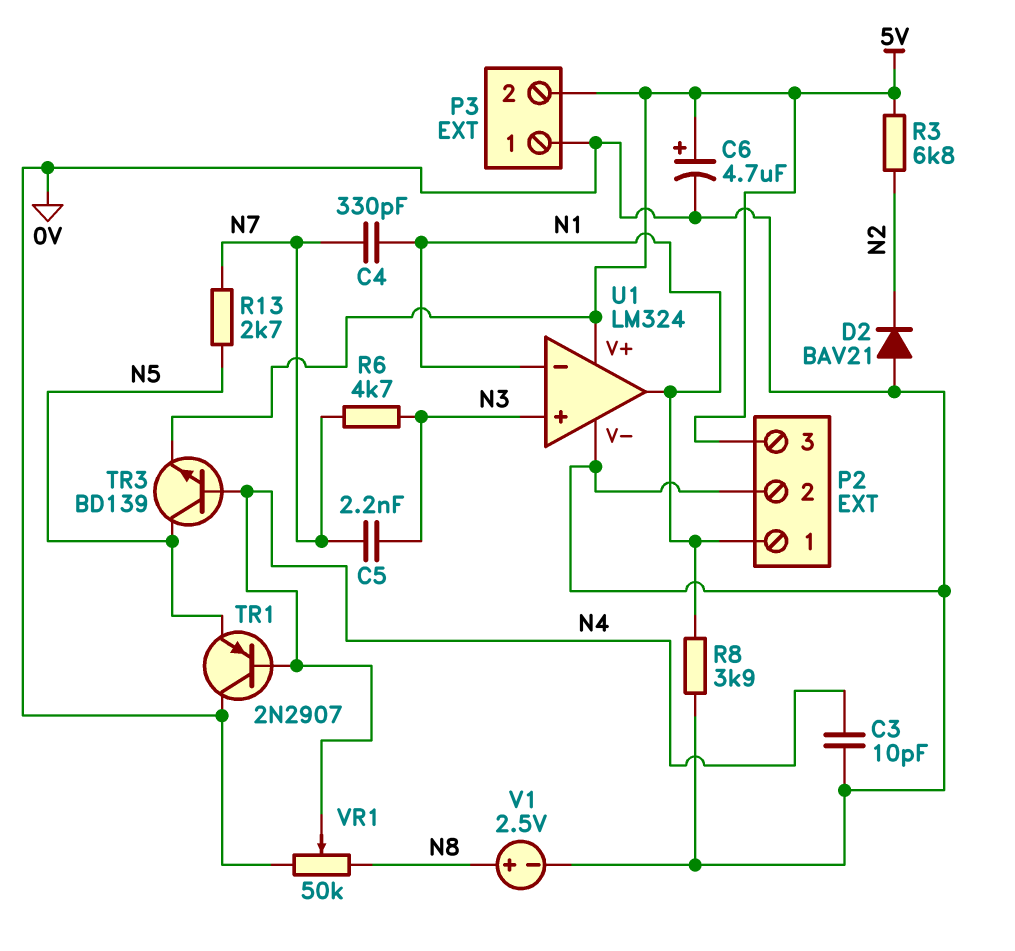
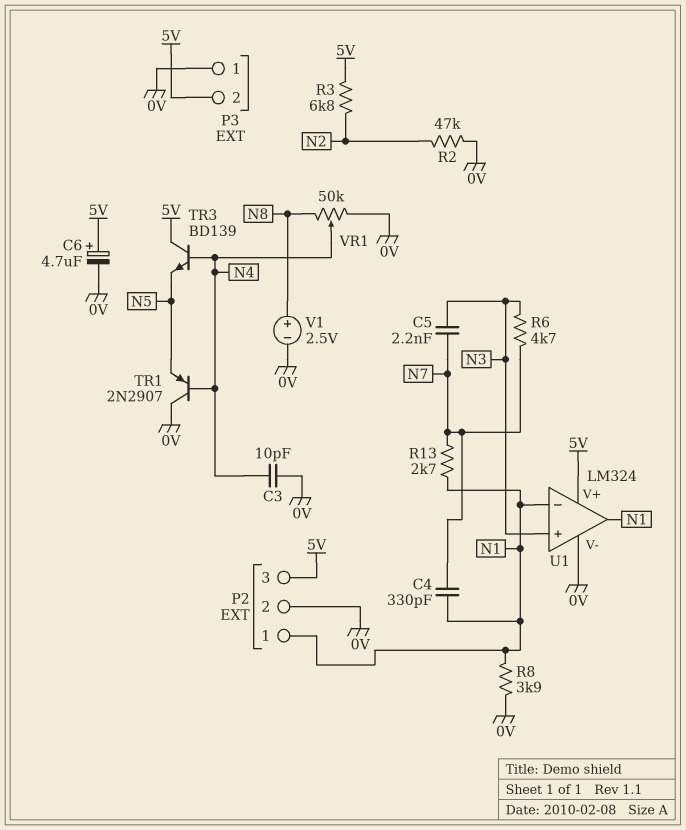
D2: diode BAV21 (A 0V, K N2) -> none
R2: none -> 47k (0V, N2)
R13: 2.7k (N5, N7) -> 2.7k (N1, N7)
TR3: NPN BD139 (B N4, C N5, E 5V) -> NPN BD139 (B N4, C 5V, E N5)

